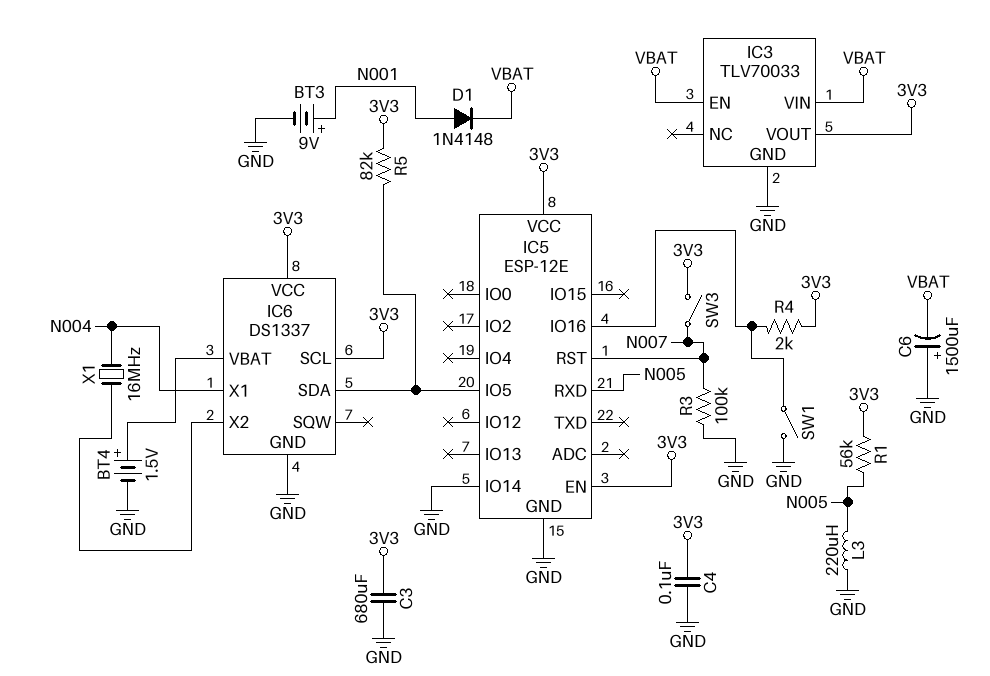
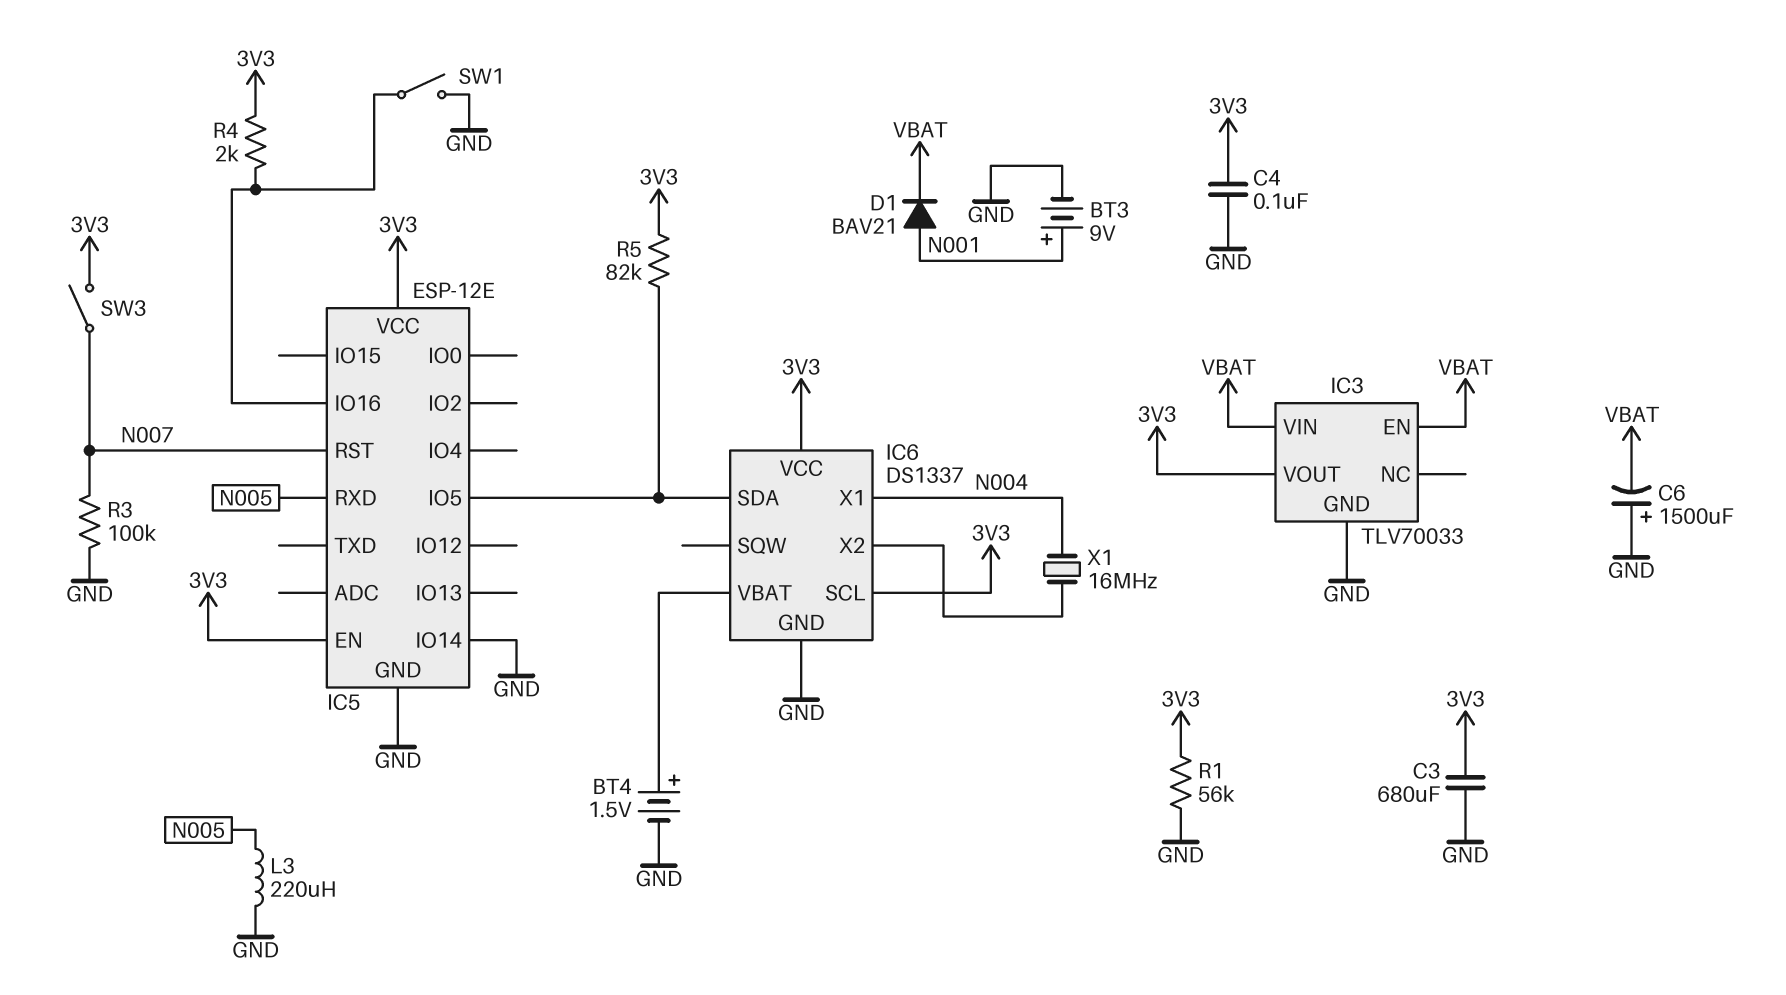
D1: diode 1N4148 (A N001, K VBAT) -> diode BAV21 (A N001, K VBAT)
R1: 56k (3V3, N005) -> 56k (3V3, GND)

